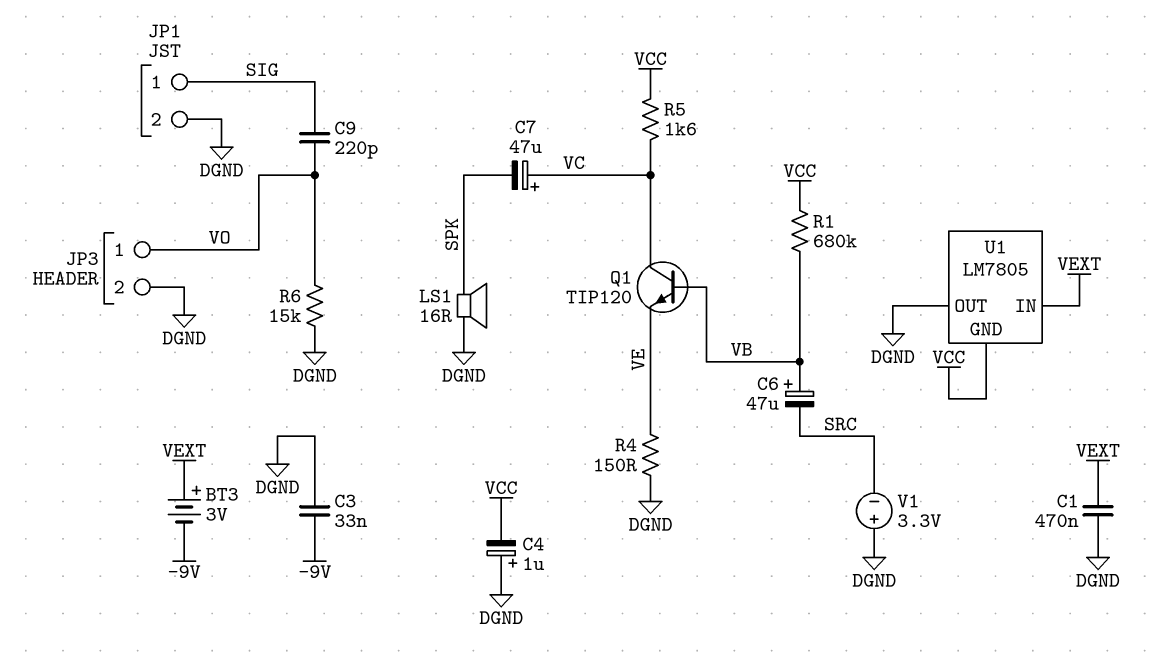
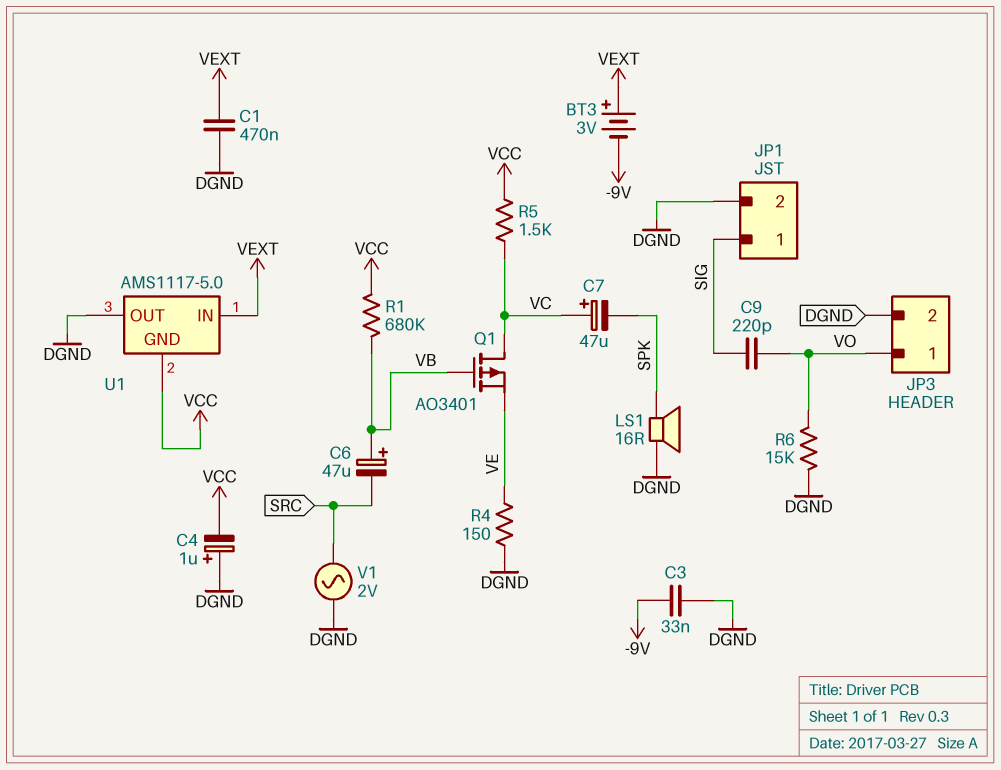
Q1: NPN TIP120 (B VB, C VC, E VE) -> PMOS AO3401 (G VB, D VC, S VE)
R5: 1.6k (VC, VCC) -> 1.5k (VC, VCC)
U1: LM7805 -> AMS1117-5.0
V1: 3.3V (plus DGND, minus SRC) -> AC 2V (DGND, SRC)

